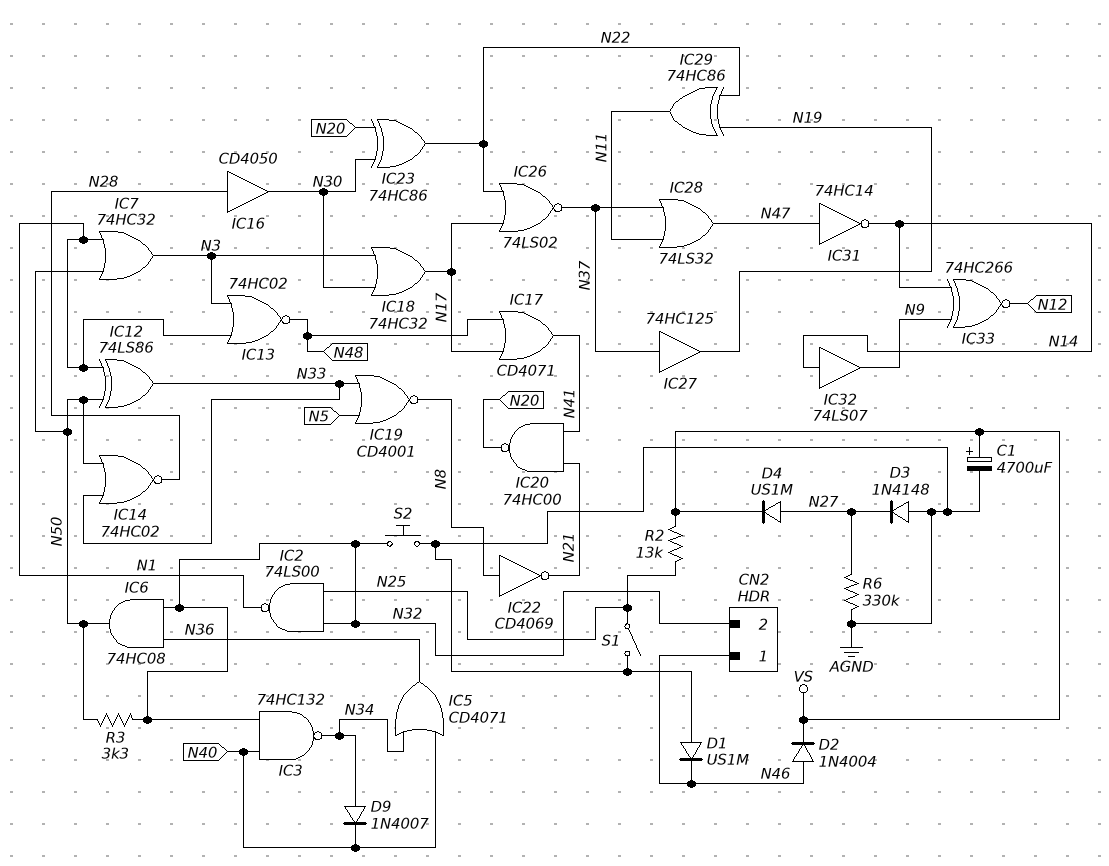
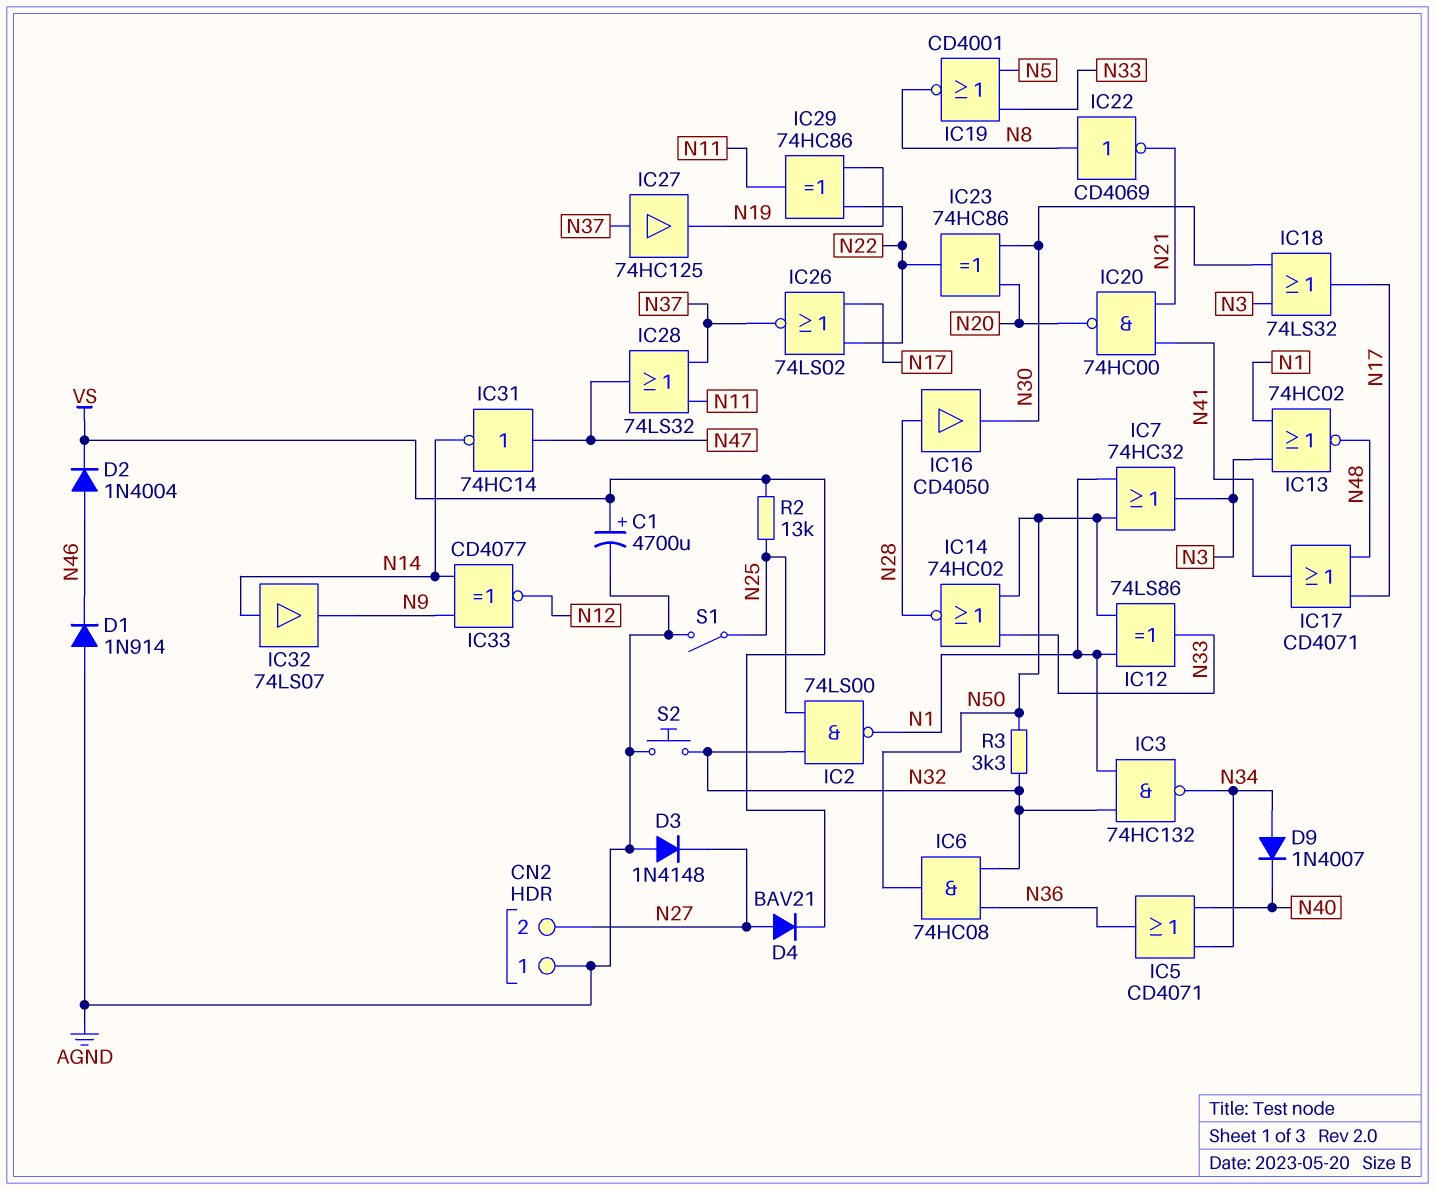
CN2 pin 1: N46 -> AGND
CN2 pin 2: N32 -> N27
D1: diode US1M (A AGND, K N46) -> diode 1N914 (A AGND, K N46)
D4: diode US1M (A N27, K VS) -> diode BAV21 (A N27, K VS)
IC3: NAND 74HC132 (in N32, in N40, out N34) -> NAND 74HC132 (in N1, in N32, out N34)
IC18: OR 74HC32 (in N3, in N30, out N17) -> OR 74LS32 (in N3, in N30, out N17)
IC33: XNOR 74HC266 (in N9, in N14, out N12) -> XNOR CD4077 (in N9, in N14, out N12)
R6: 330k (AGND, N27) -> none

